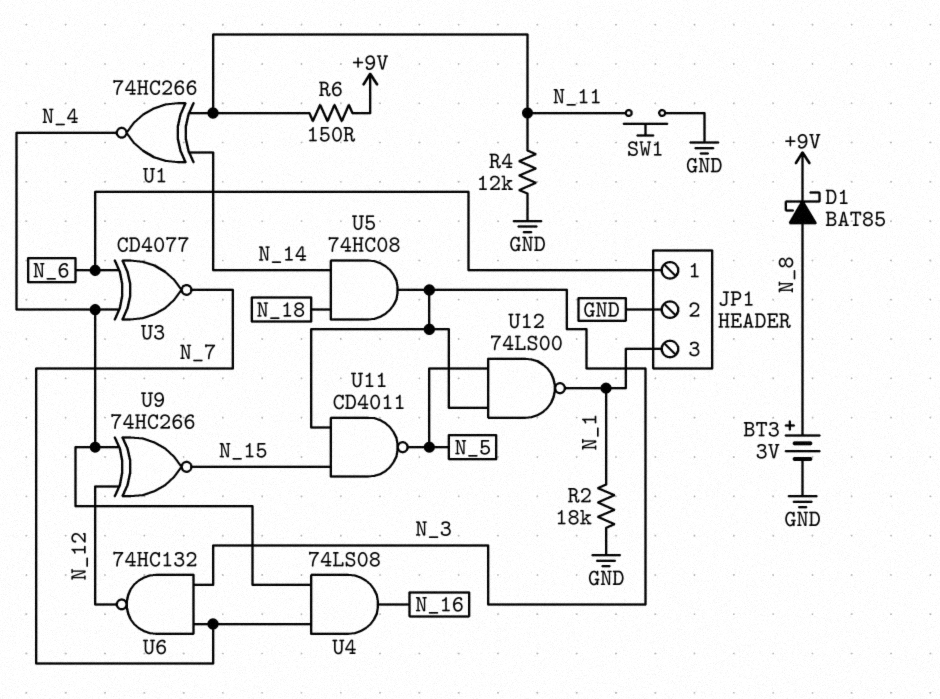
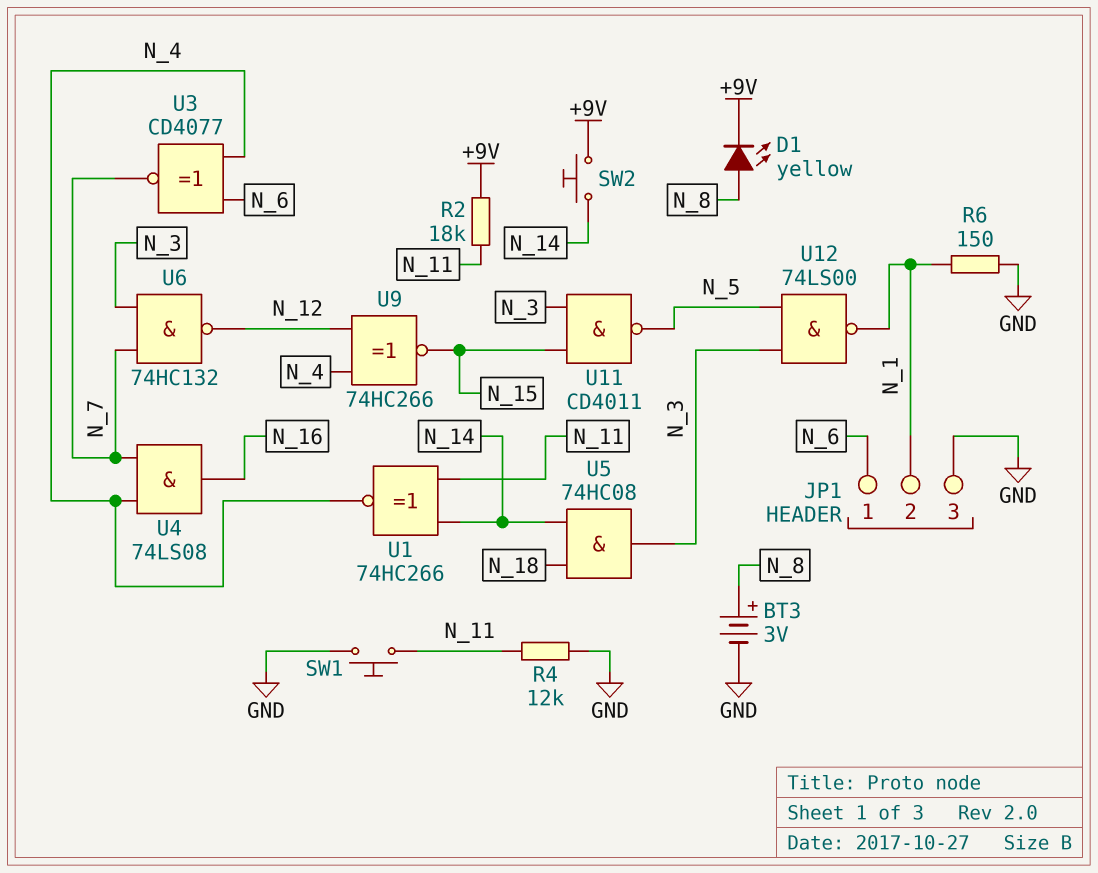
D1: schottky BAT85 (A N_8, K +9V) -> LED yellow (A N_8, K +9V)
JP1 pin 2: GND -> N_1
JP1 pin 3: N_1 -> GND
R2: 18k (GND, N_1) -> 18k (+9V, N_11)
R6: 150 (+9V, N_11) -> 150 (GND, N_1)
SW2: none -> button (+9V, N_14)

